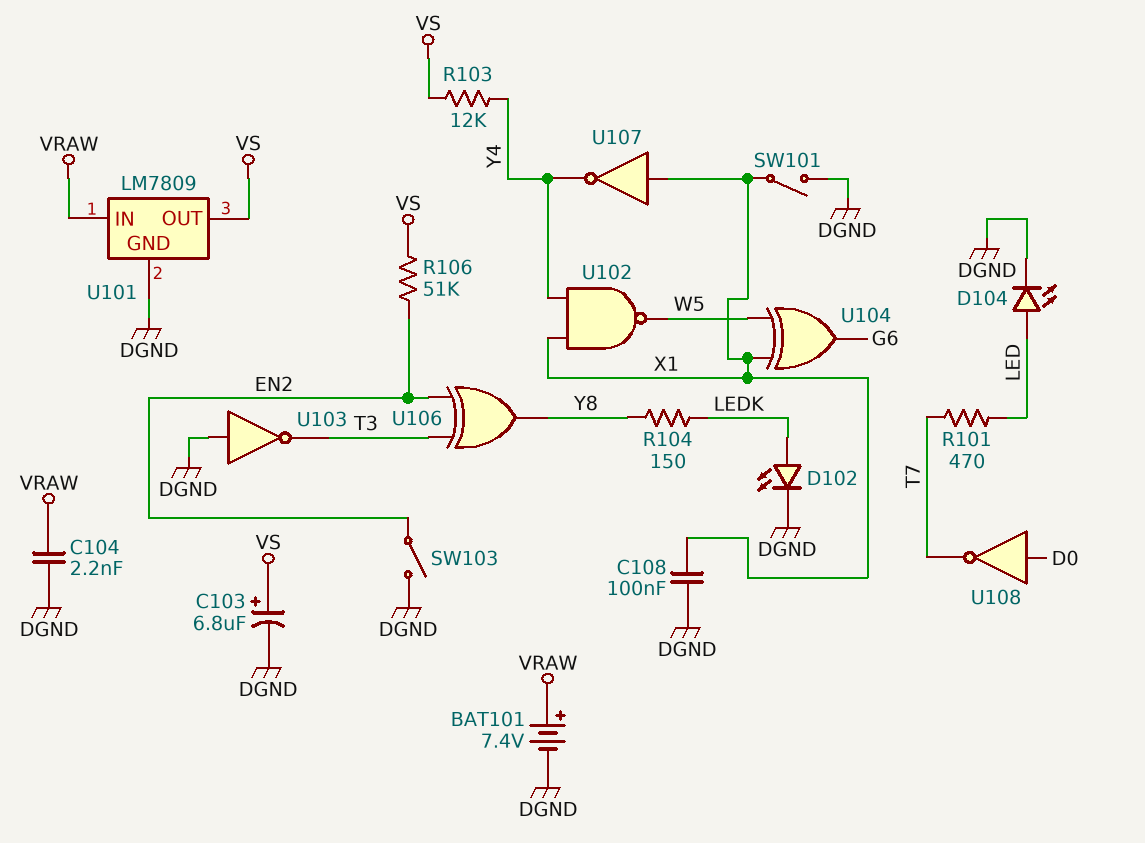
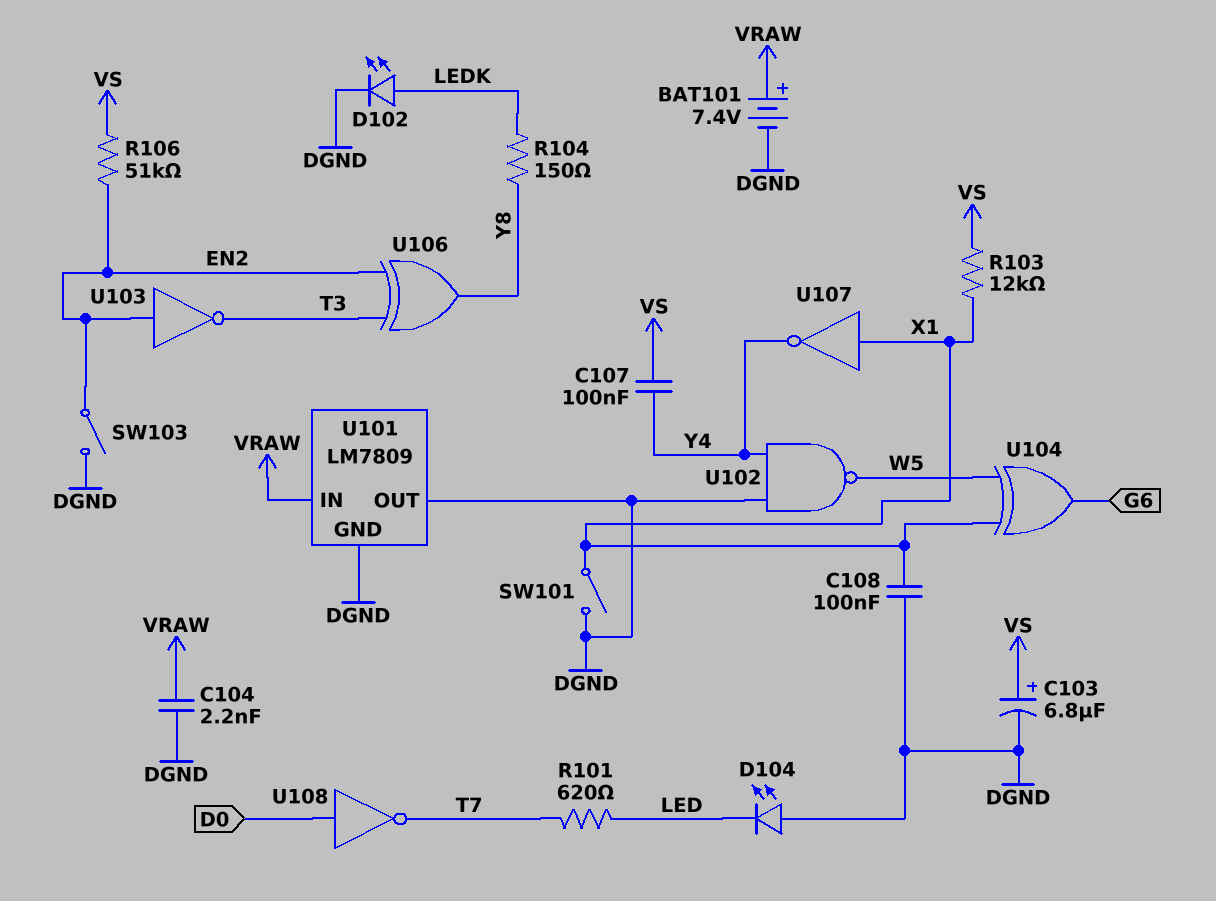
C107: none -> 100nF (VS, Y4)
D104: LED (A LED, K DGND) -> LED (A DGND, K LED)
R101: 470 (LED, T7) -> 620 (LED, T7)
R103: 12k (VS, Y4) -> 12k (VS, X1)
U101 pin OUT: VS -> DGND
U102: NAND (in X1, in Y4, out W5) -> NAND (in DGND, in Y4, out W5)
U103: NOT (in DGND, out T3) -> NOT (in EN2, out T3)

